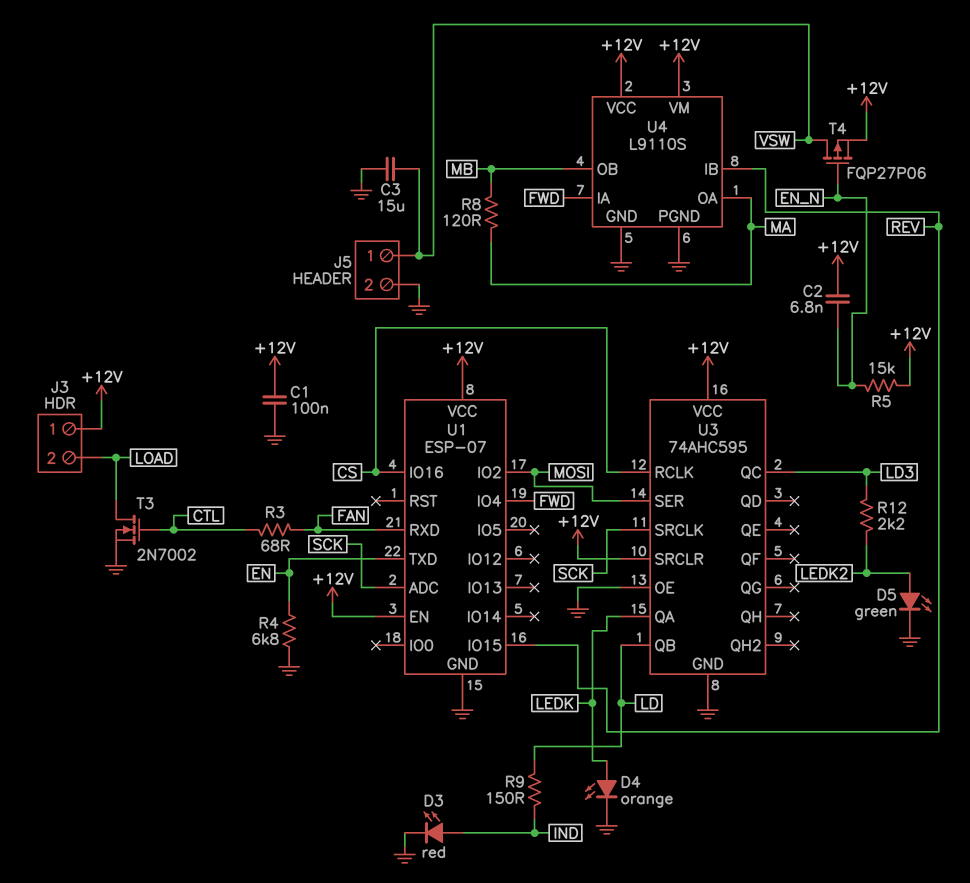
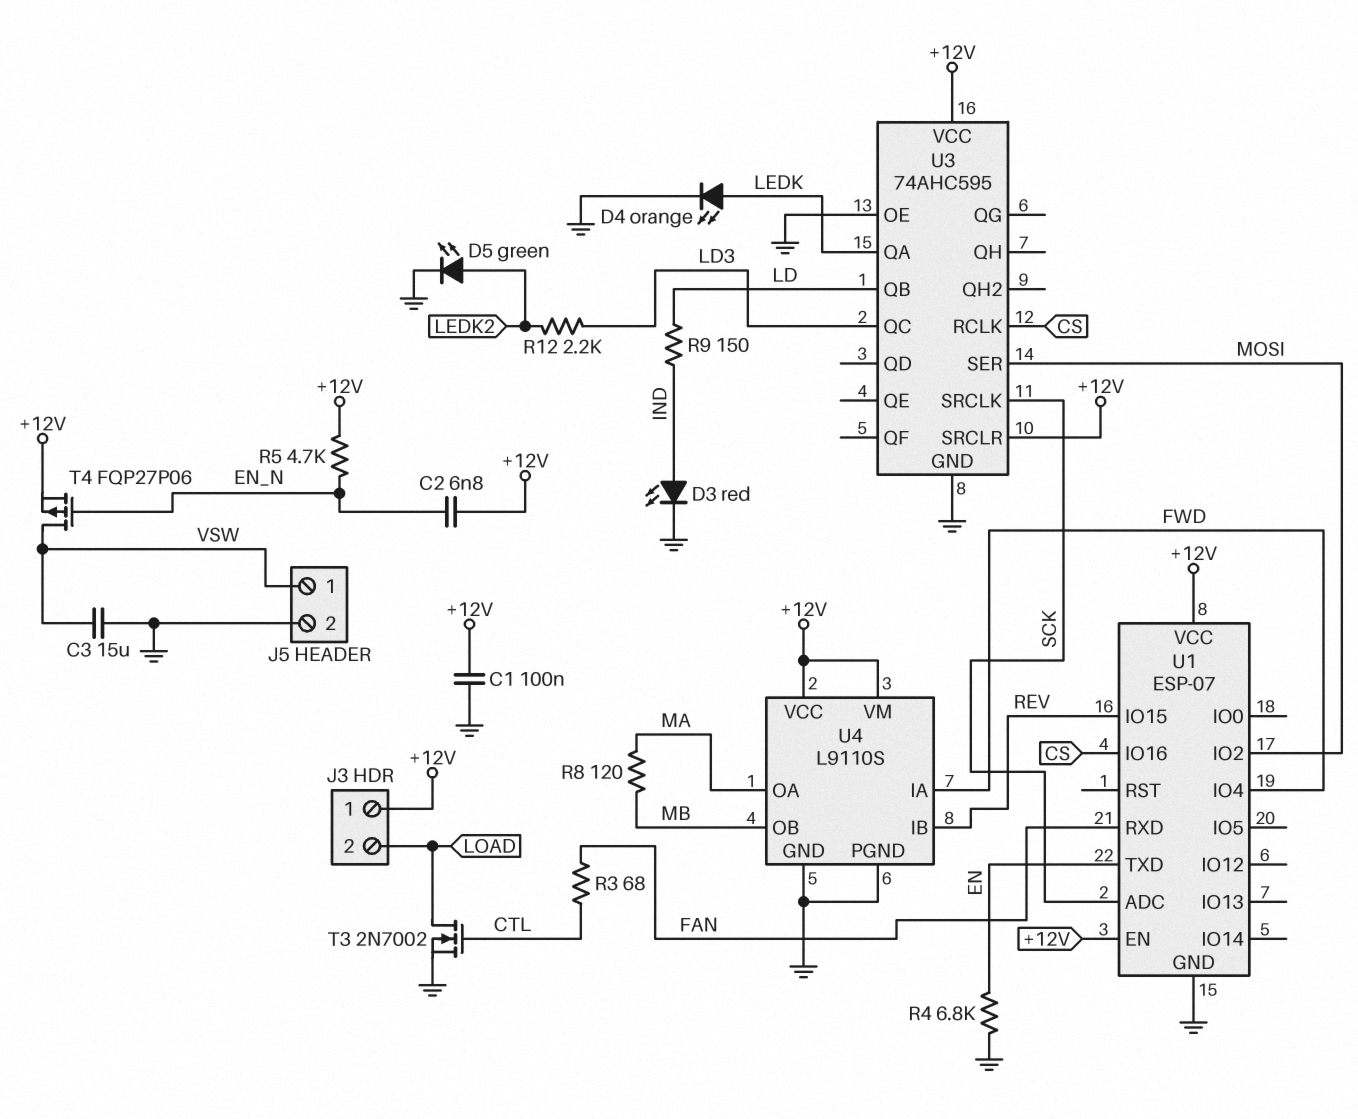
R5: 15k (+12V, EN_N) -> 4.7k (+12V, EN_N)

